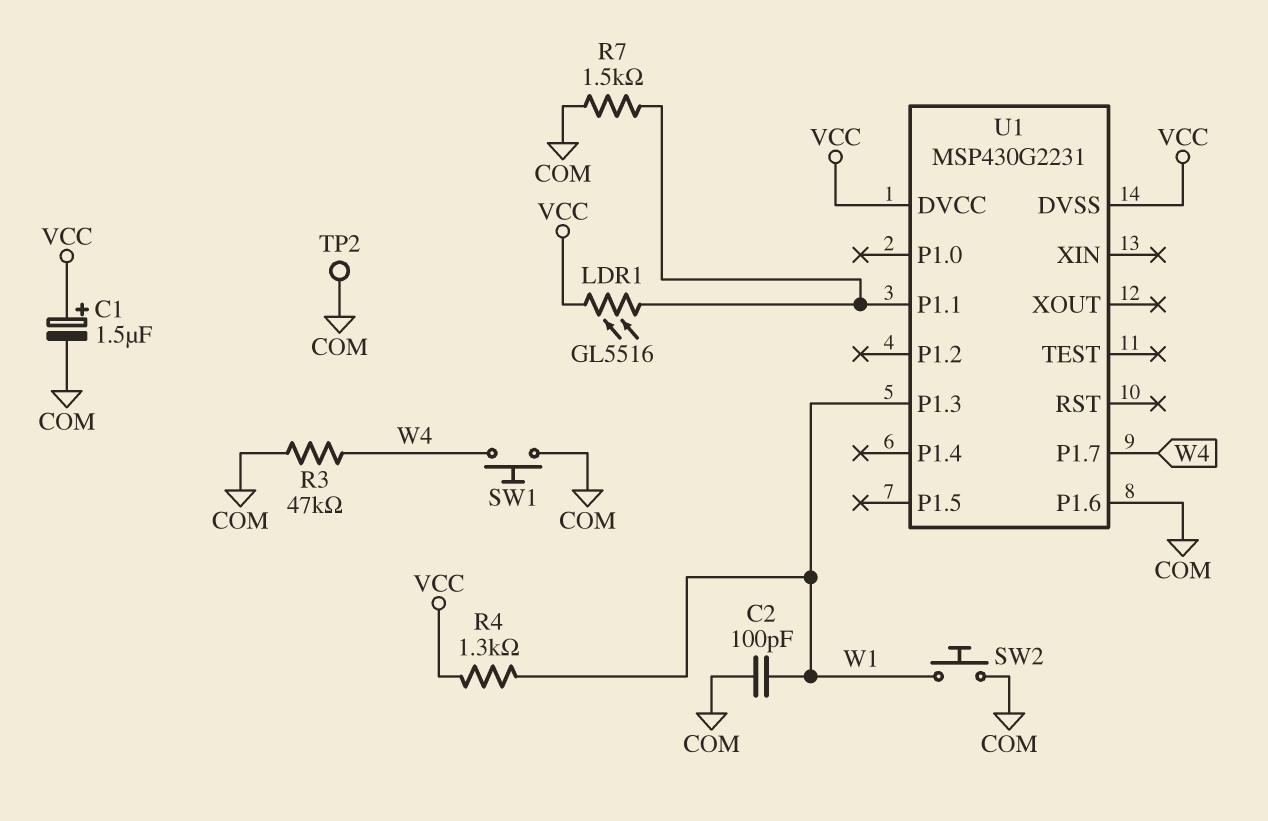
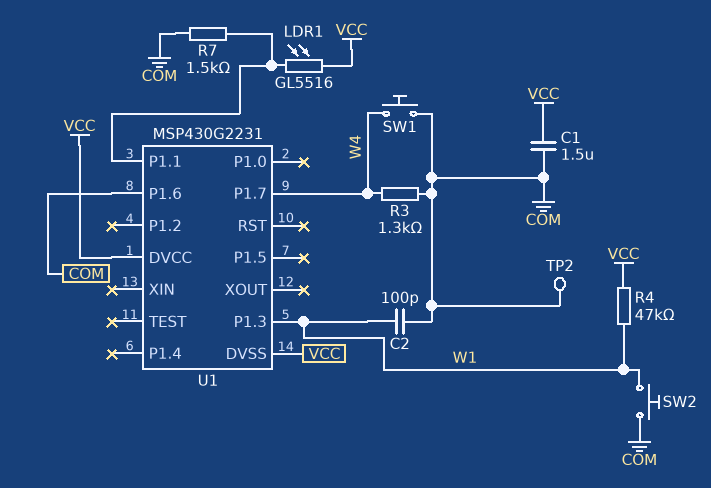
C1: 1.5uF (plus VCC, minus COM) -> 1.5uF (COM, VCC)
R3: 47k (COM, W4) -> 1.3k (COM, W4)
R4: 1.3k (VCC, W1) -> 47k (VCC, W1)

